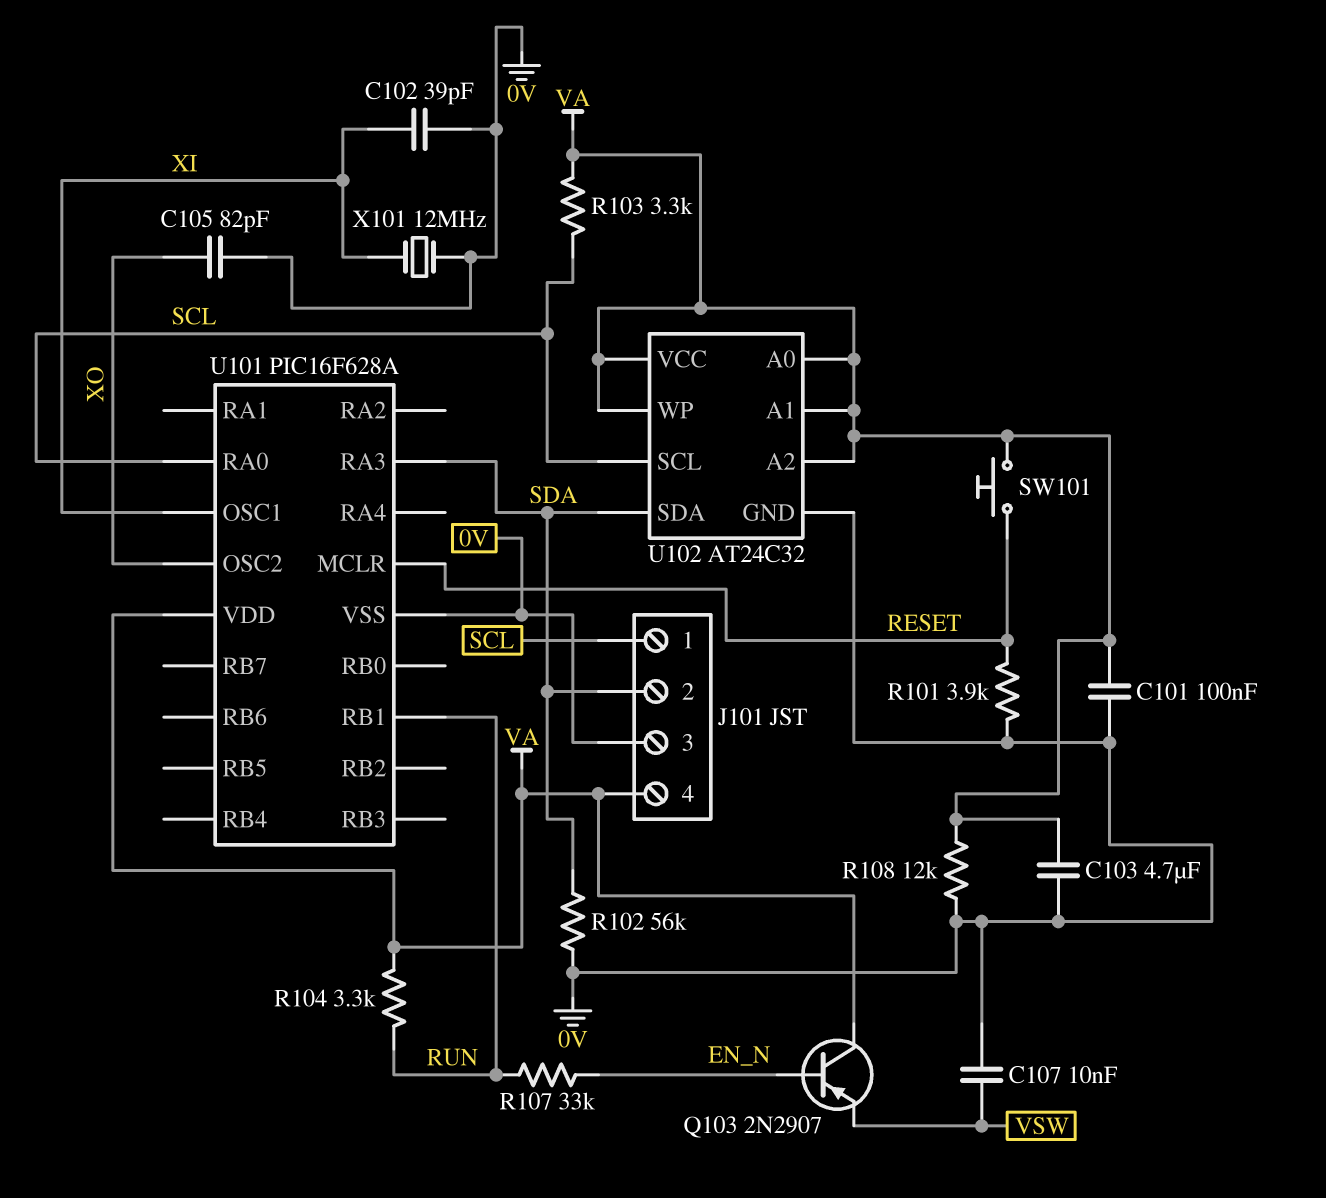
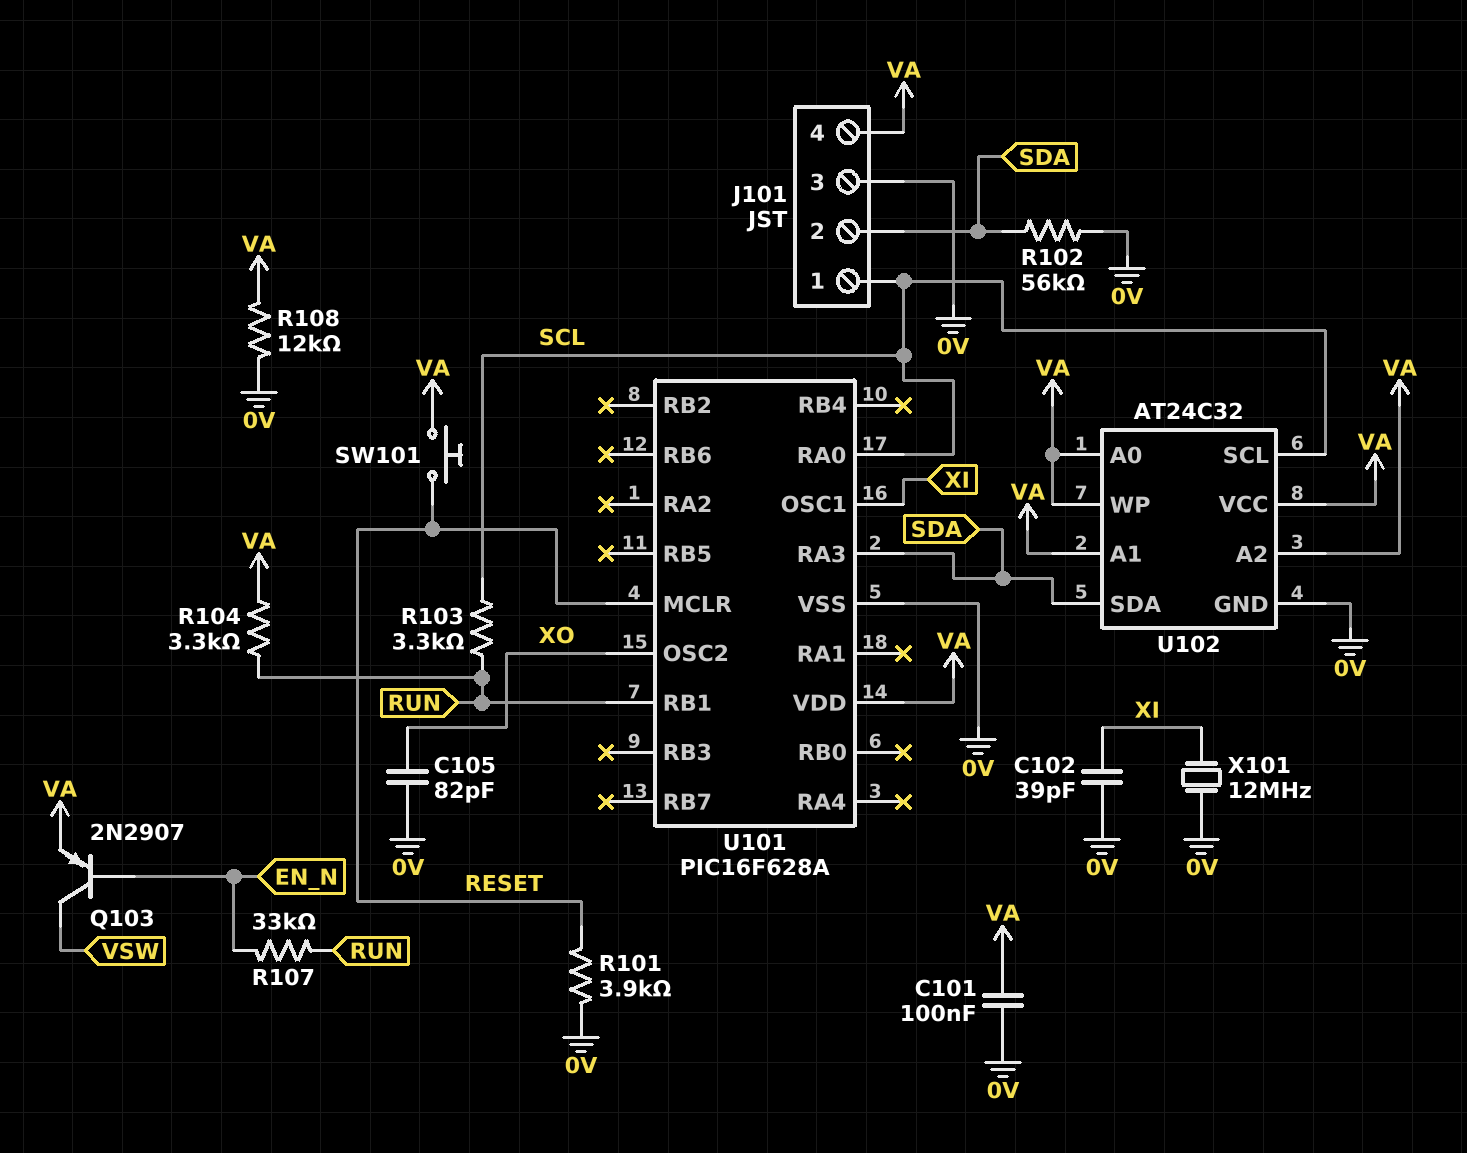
C103: 4.7uF (0V, VA) -> none
C107: 10nF (0V, VSW) -> none
Q103: PNP 2N2907 (B EN_N, C VA, E VSW) -> PNP 2N2907 (B EN_N, C VSW, E VA)
R103: 3.3k (SCL, VA) -> 3.3k (RUN, SCL)

